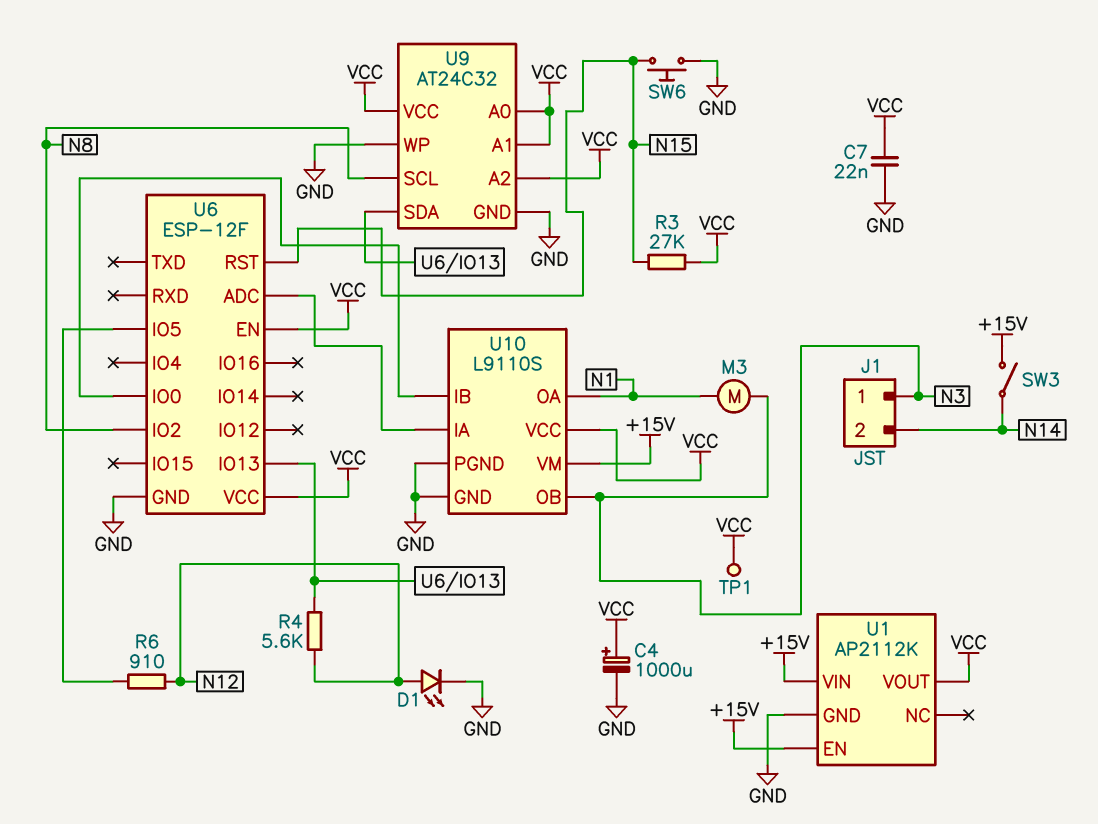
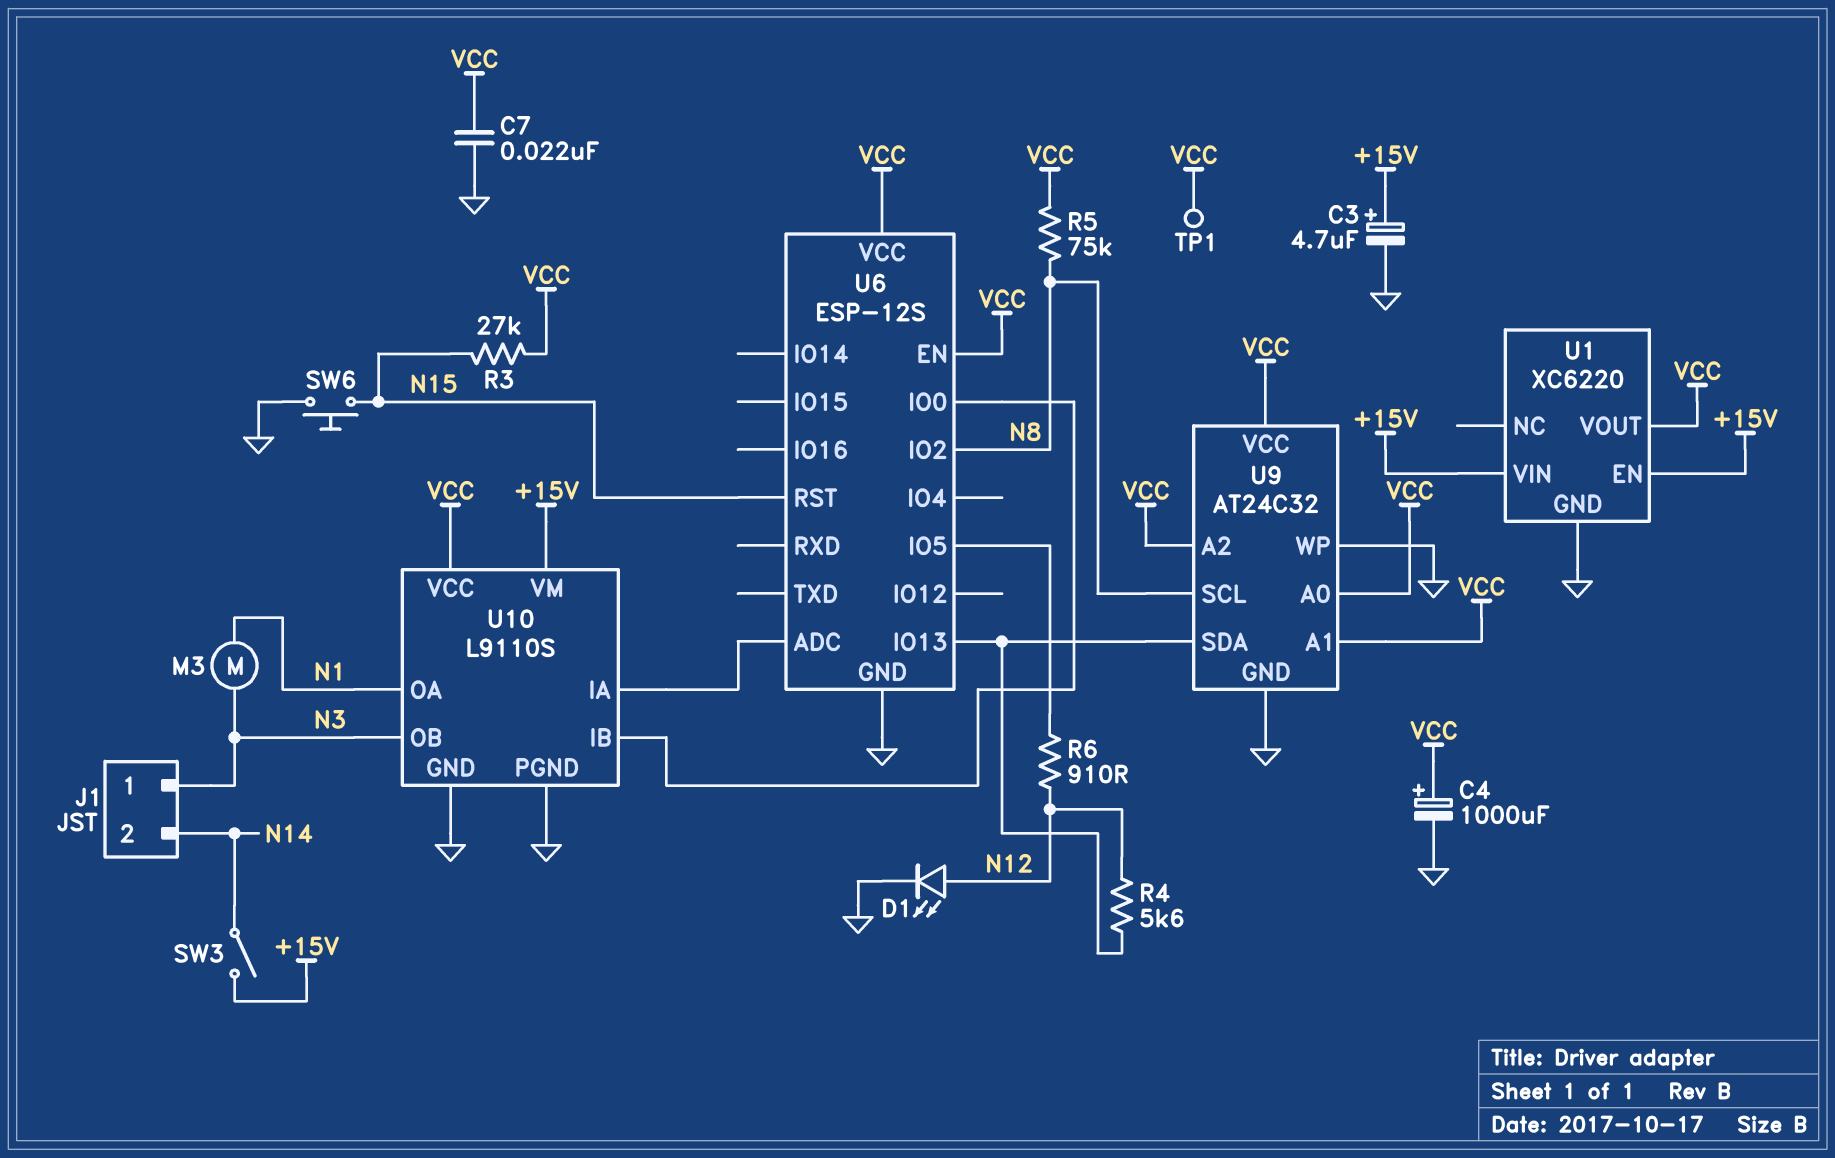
C3: none -> 4.7uF (plus +15V, minus GND)
R5: none -> 75k (N8, VCC)
U1: AP2112K -> XC6220
U6: ESP-12F -> ESP-12S

